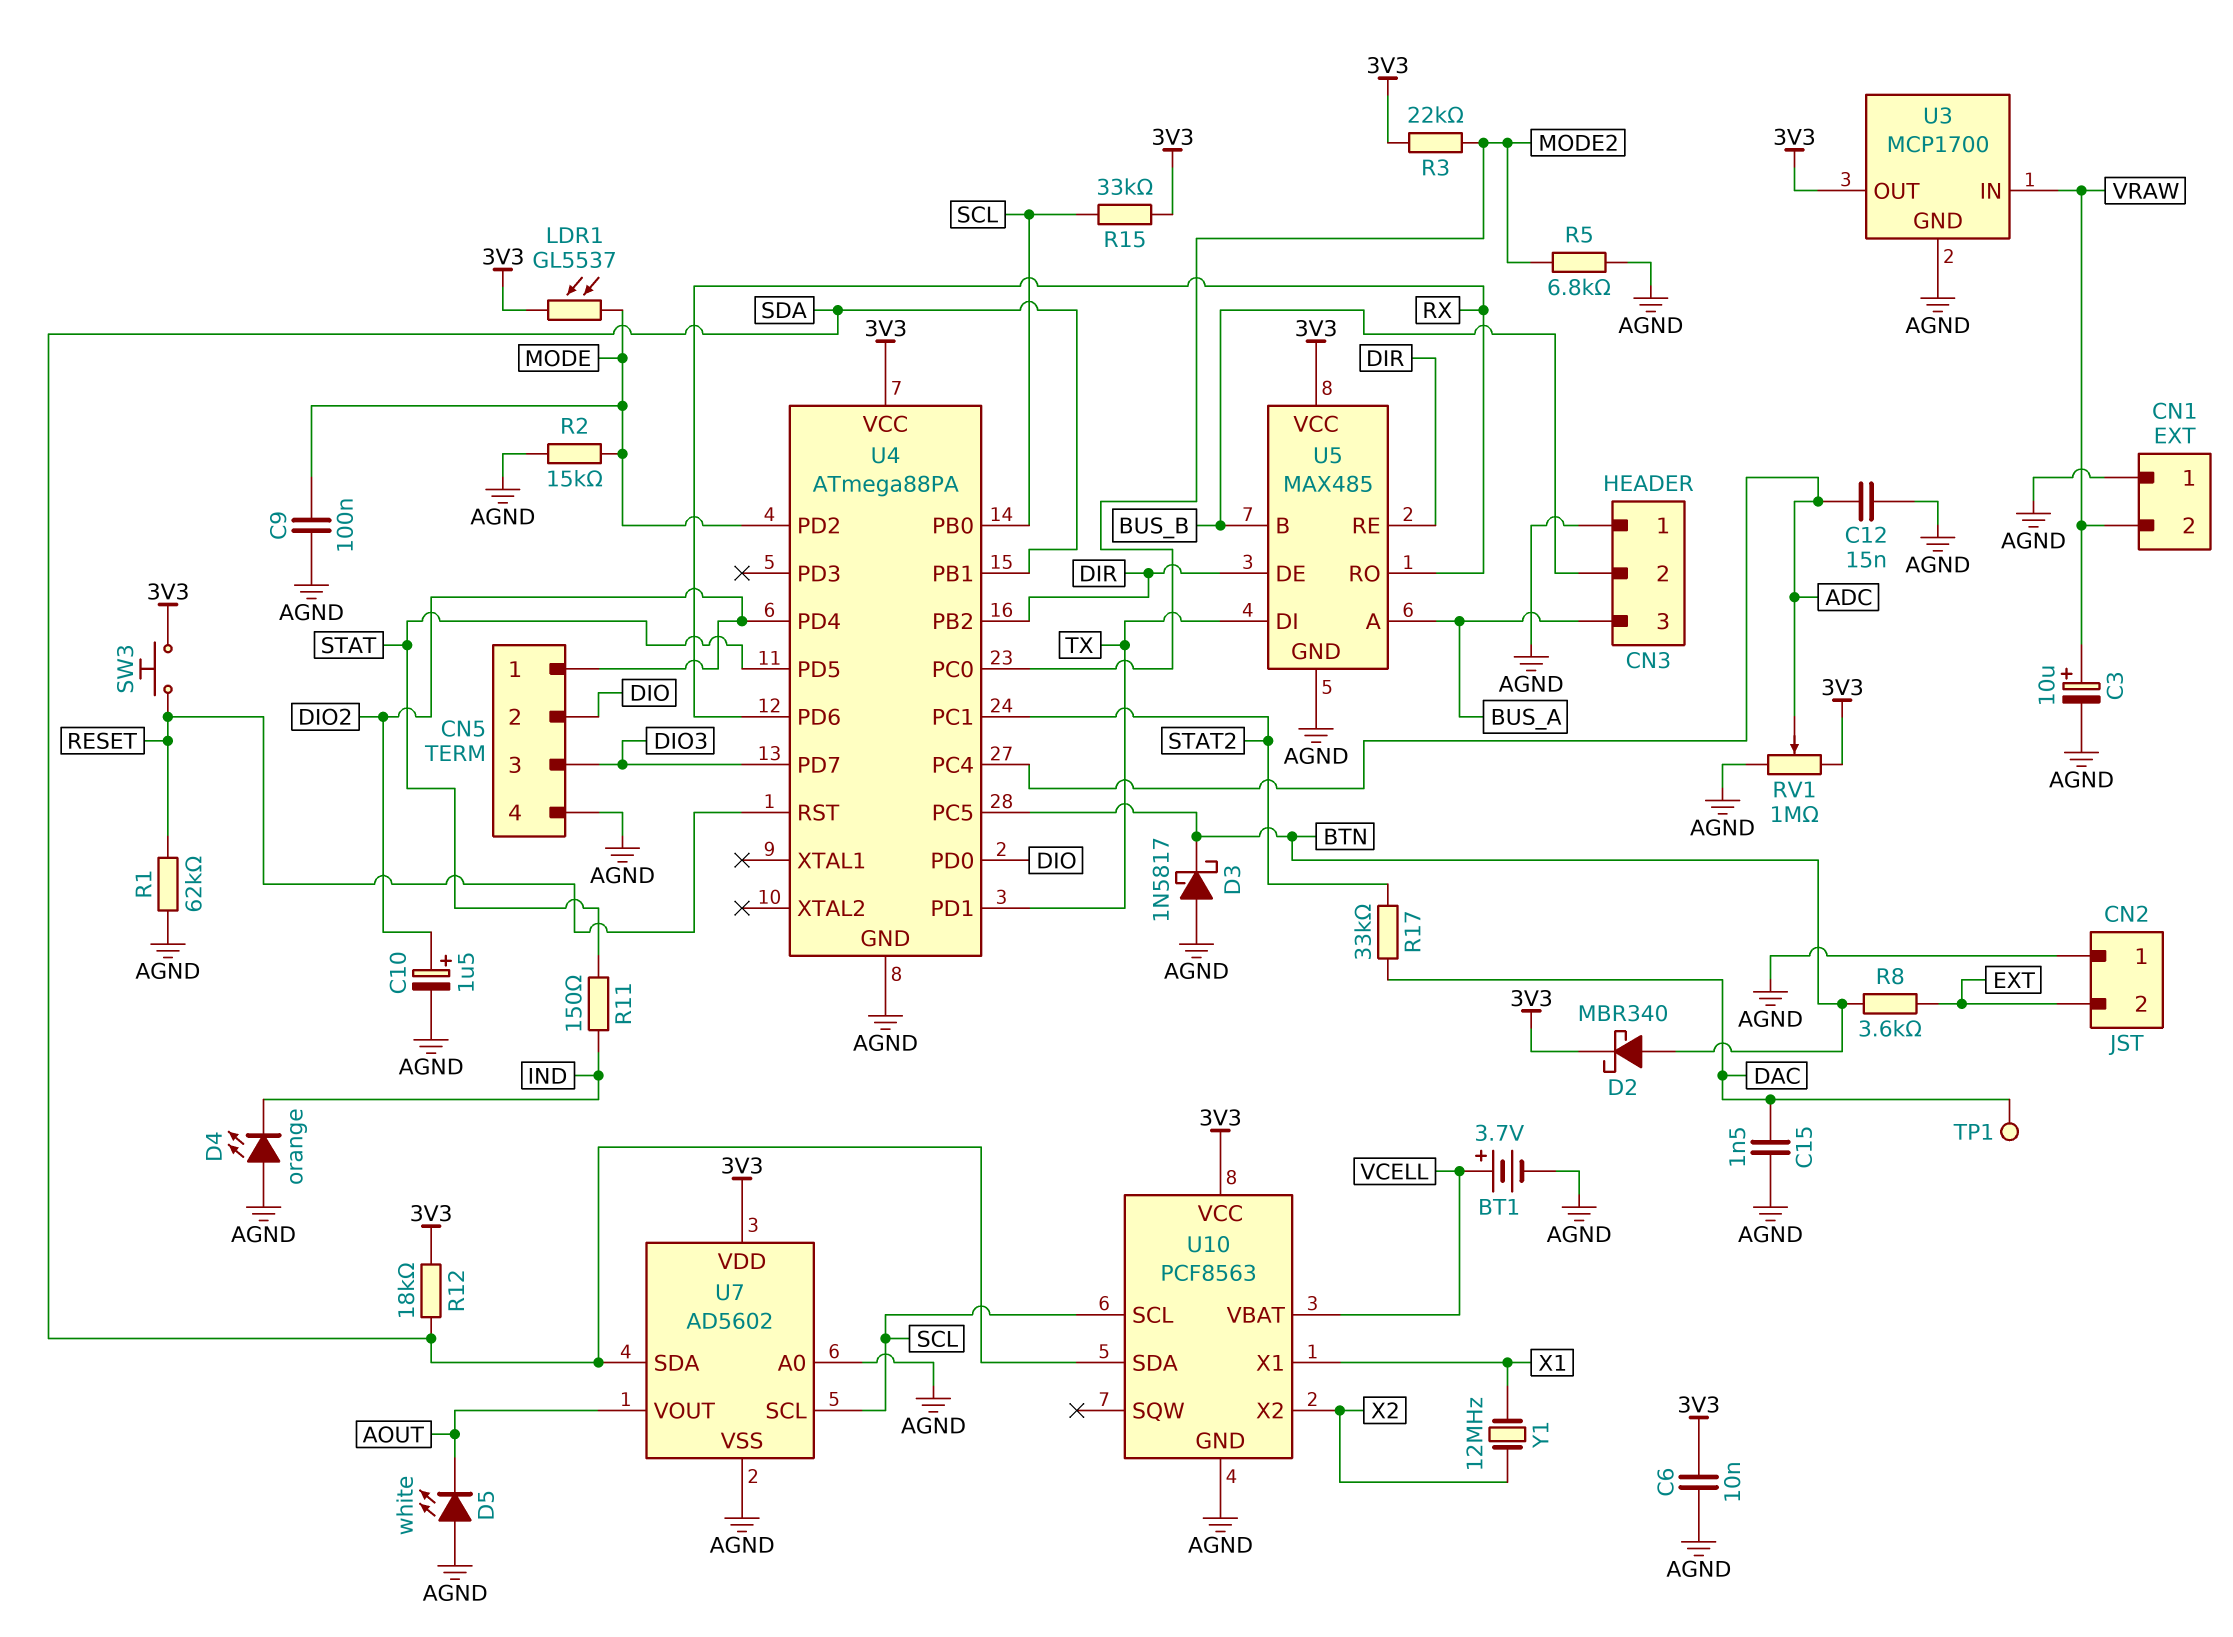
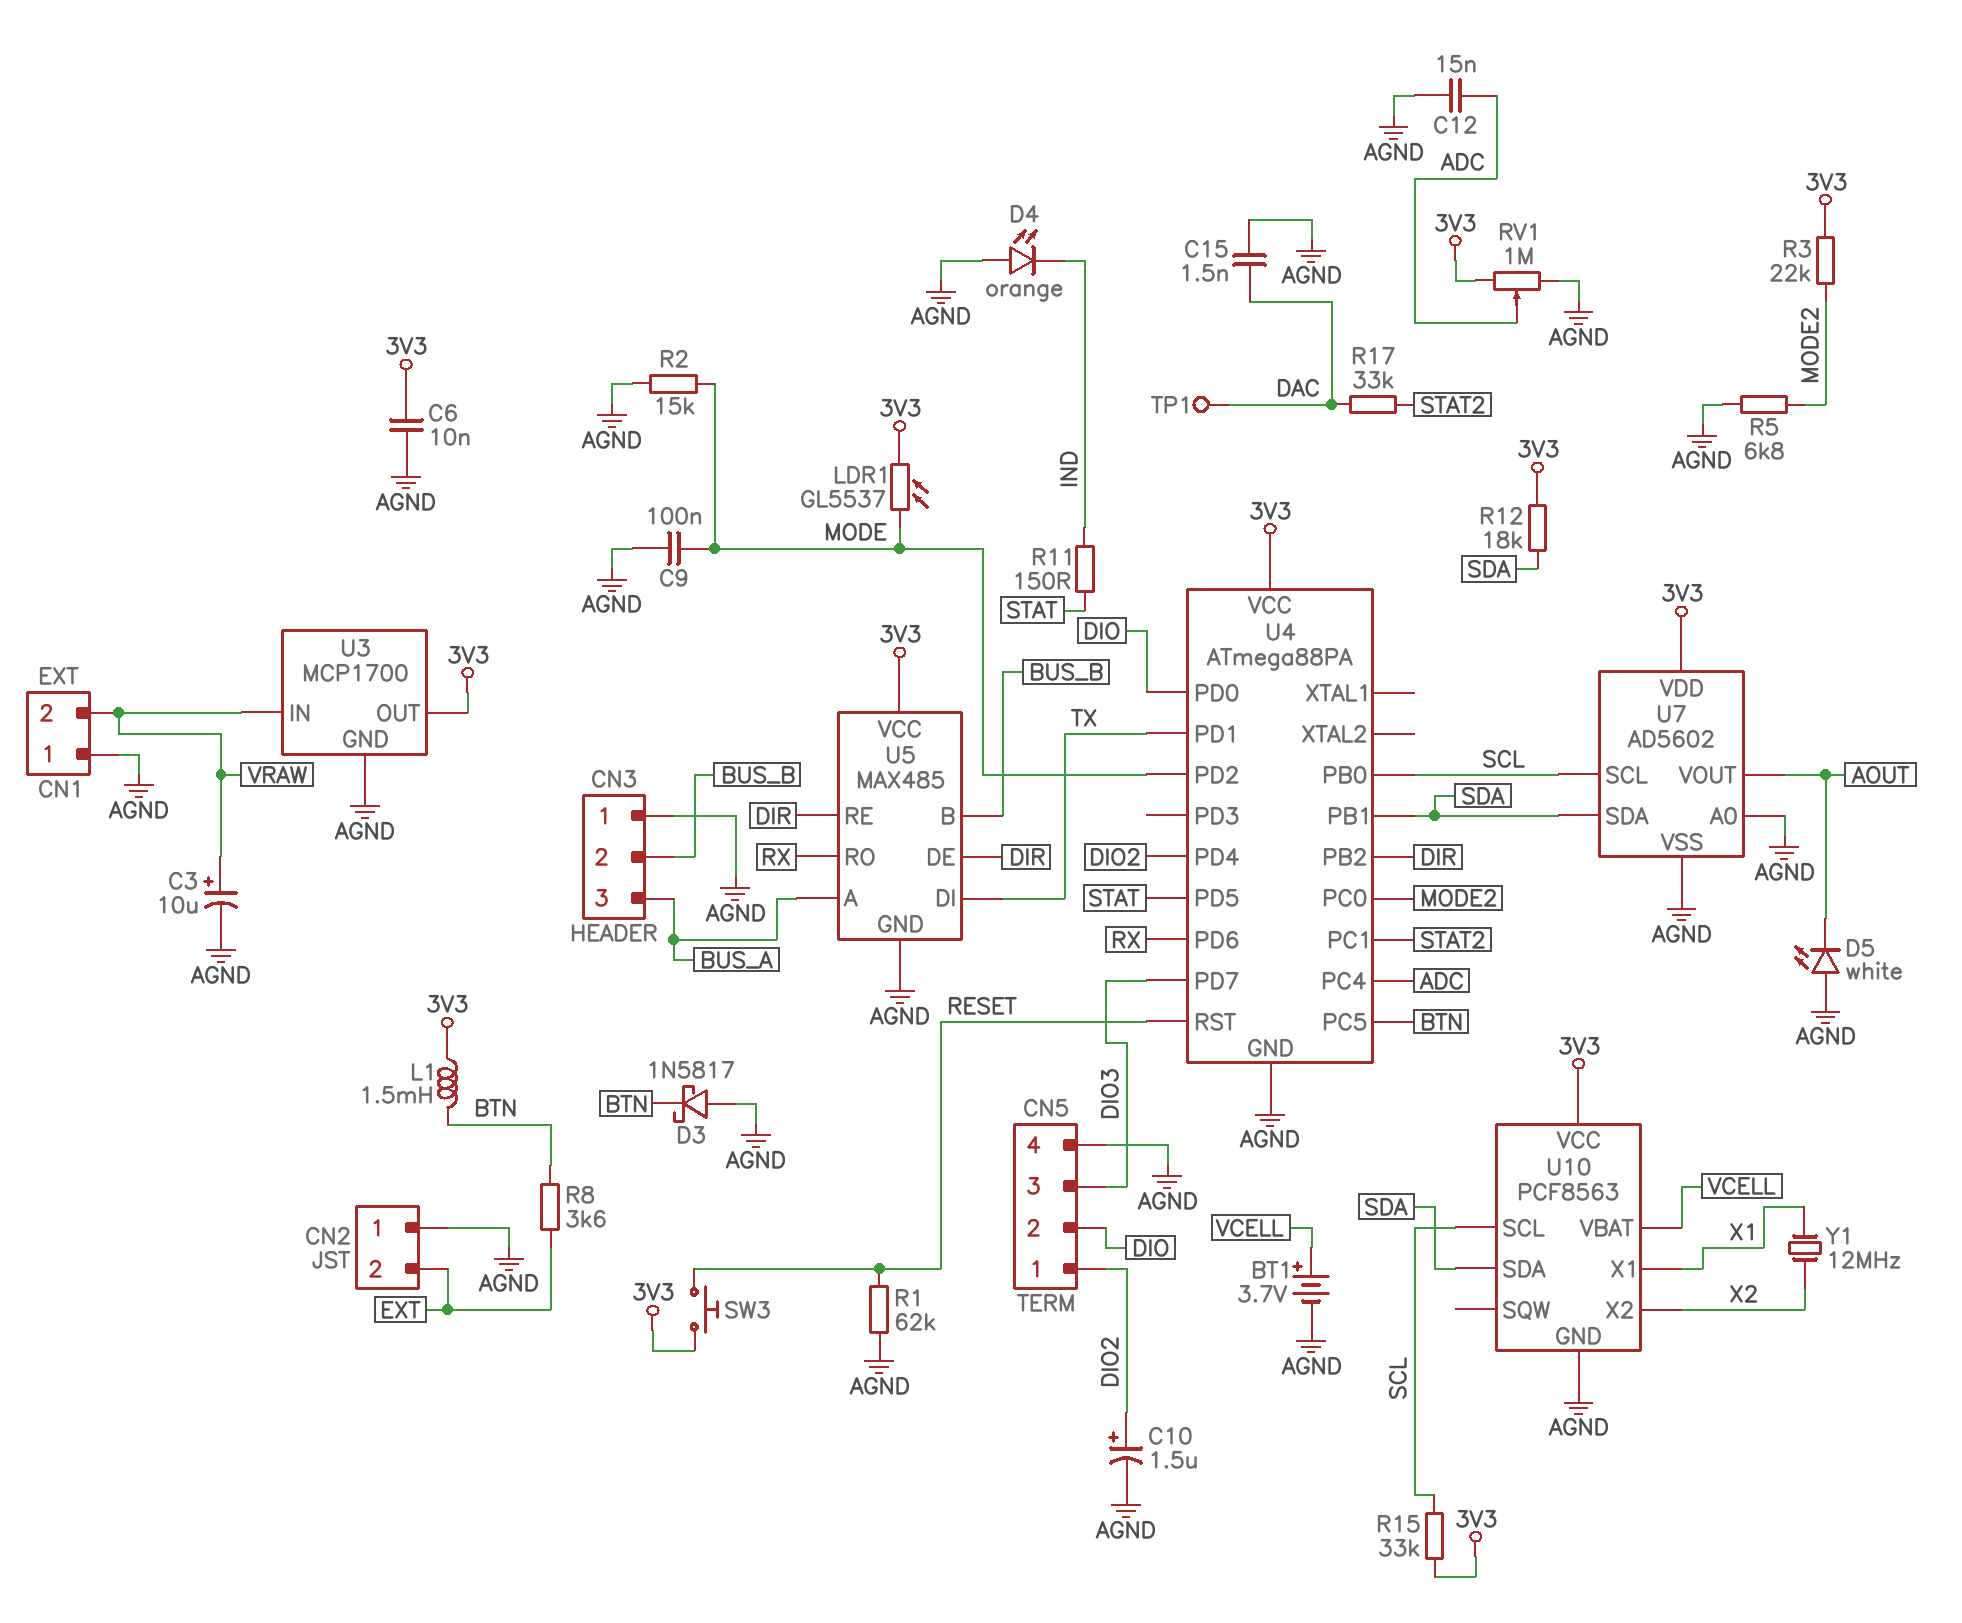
D2: schottky MBR340 (A BTN, K 3V3) -> none
L1: none -> 1.5mH (3V3, BTN)

